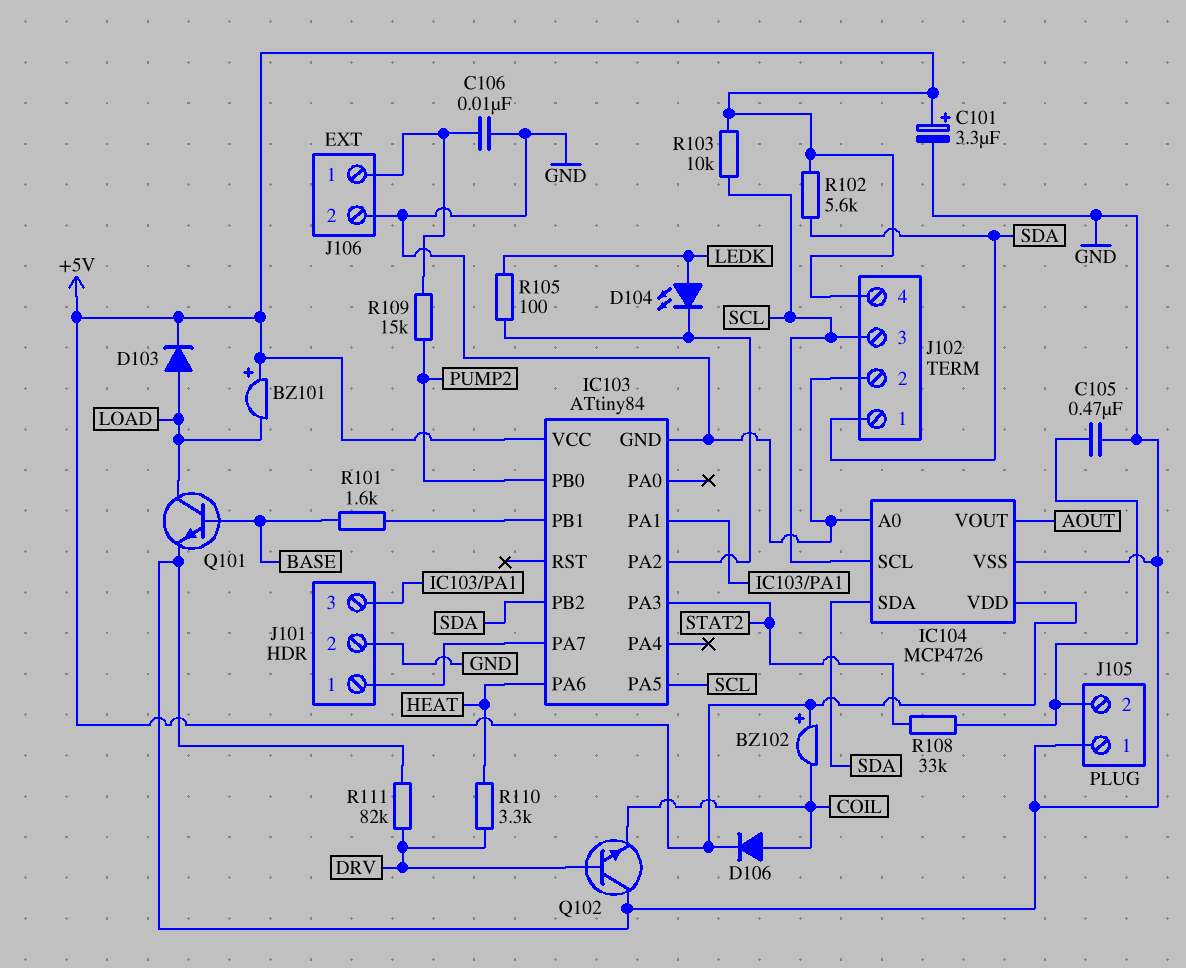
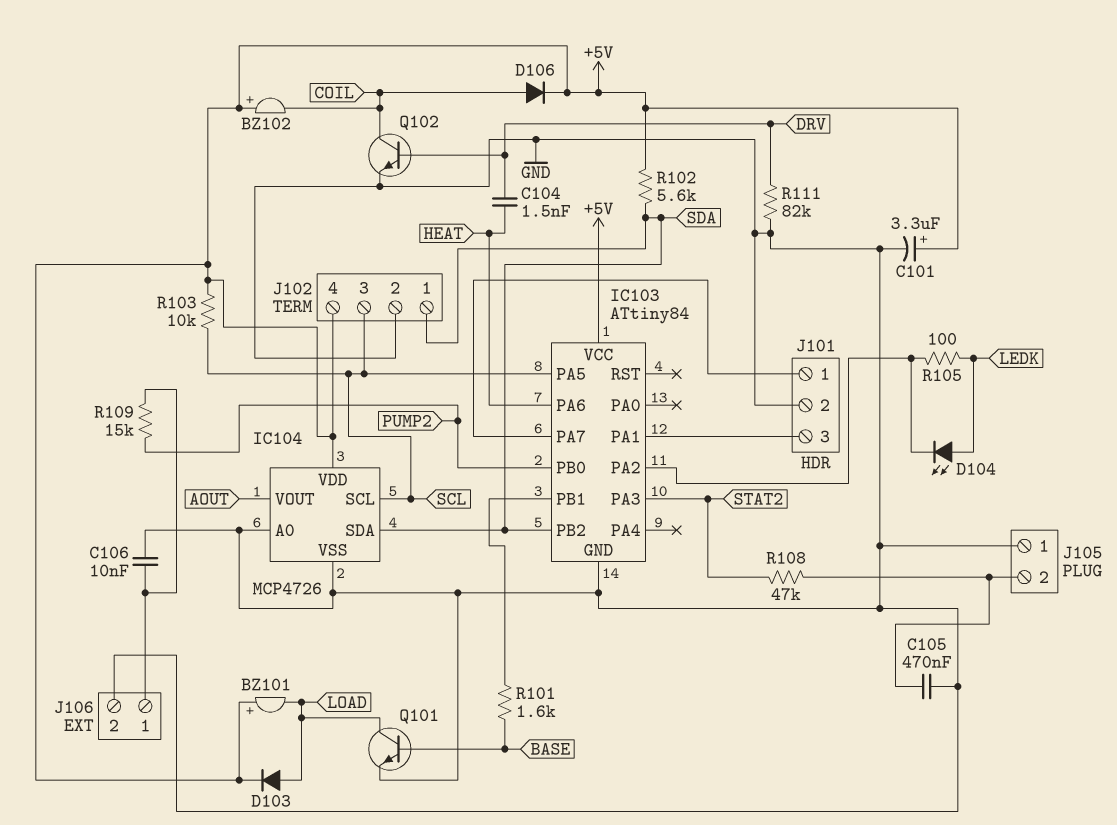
C104: none -> 1.5nF (DRV, HEAT)
Q102: NPN (B DRV, C GND, E COIL) -> NPN (B DRV, C COIL, E GND)
R108: 33k (J105/2, STAT2) -> 47k (J105/2, STAT2)
R110: 3.3k (DRV, HEAT) -> none

